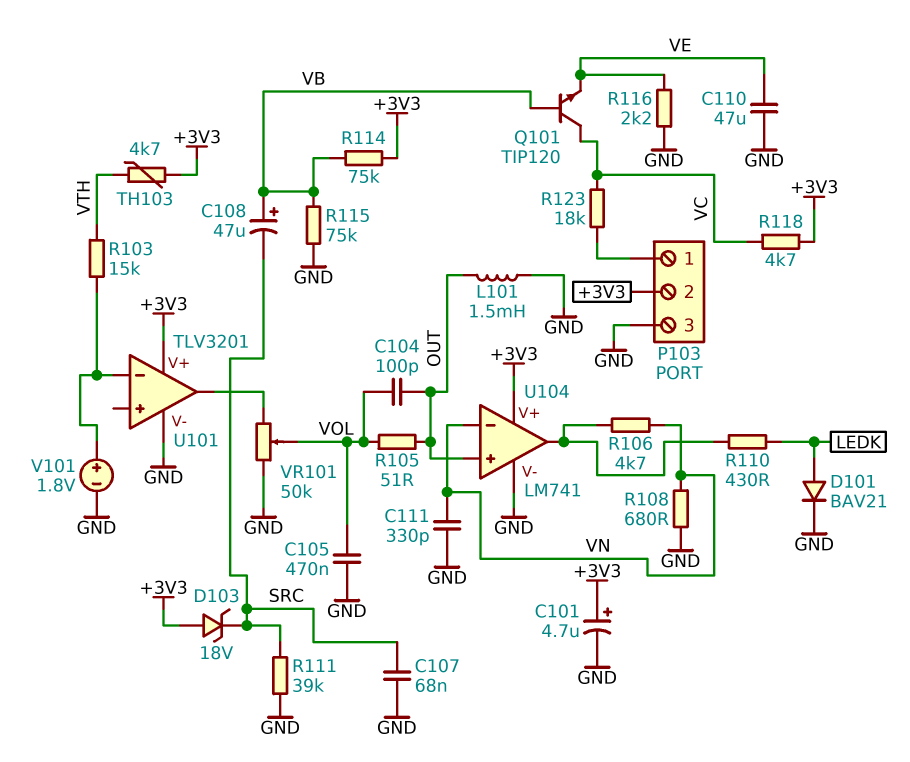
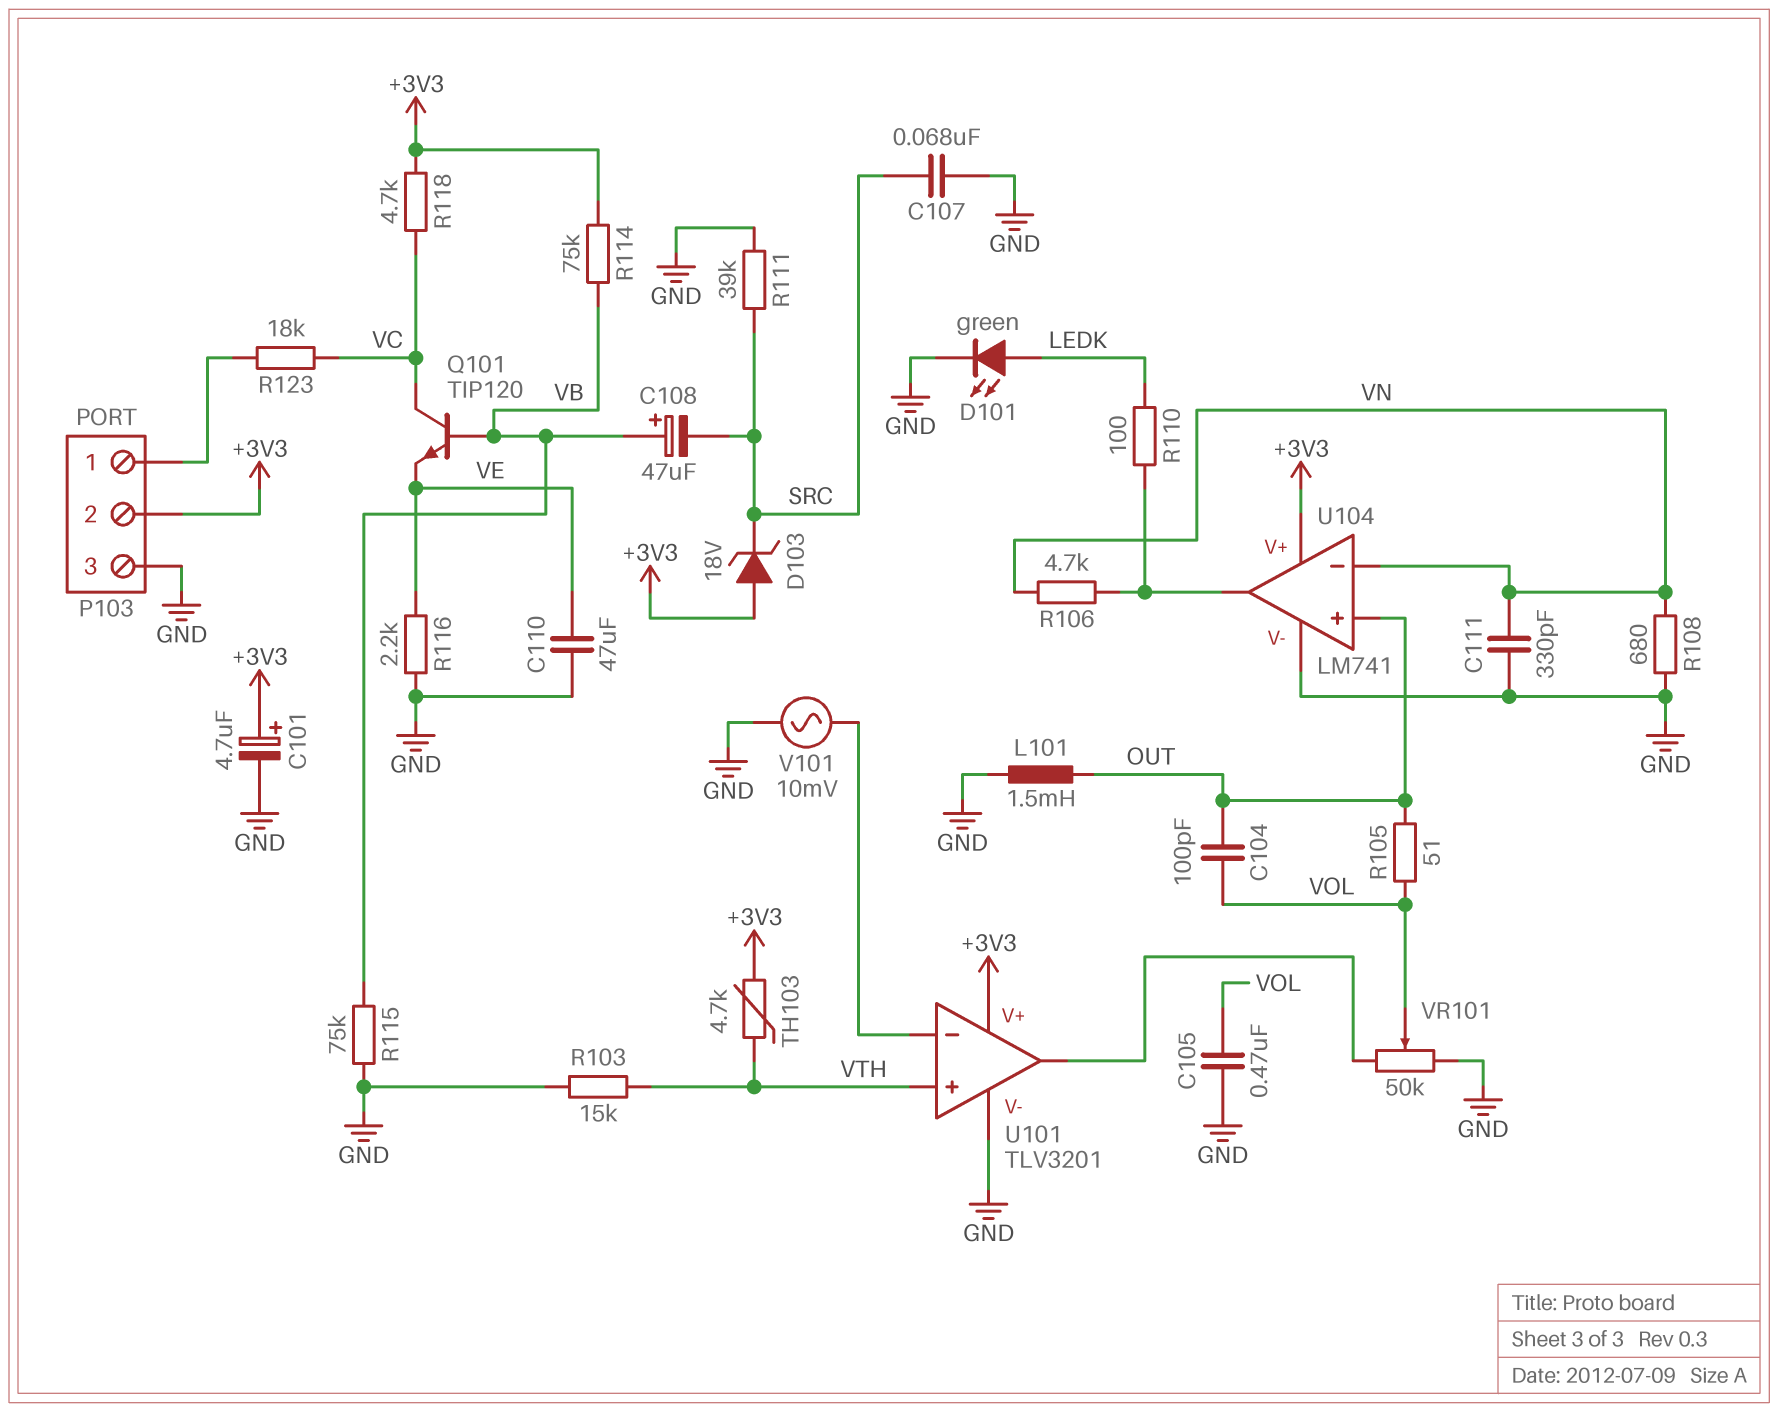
D101: diode BAV21 (A LEDK, K GND) -> LED green (A LEDK, K GND)
R103: 15k (U101/in-, VTH) -> 15k (GND, VTH)
R110: 430 (LEDK, U104/out) -> 100 (LEDK, U104/out)
U101 pin in+: none -> VTH
V101: 1.8V (plus U101/in-, minus GND) -> AC 10mV (GND, U101/in-)

